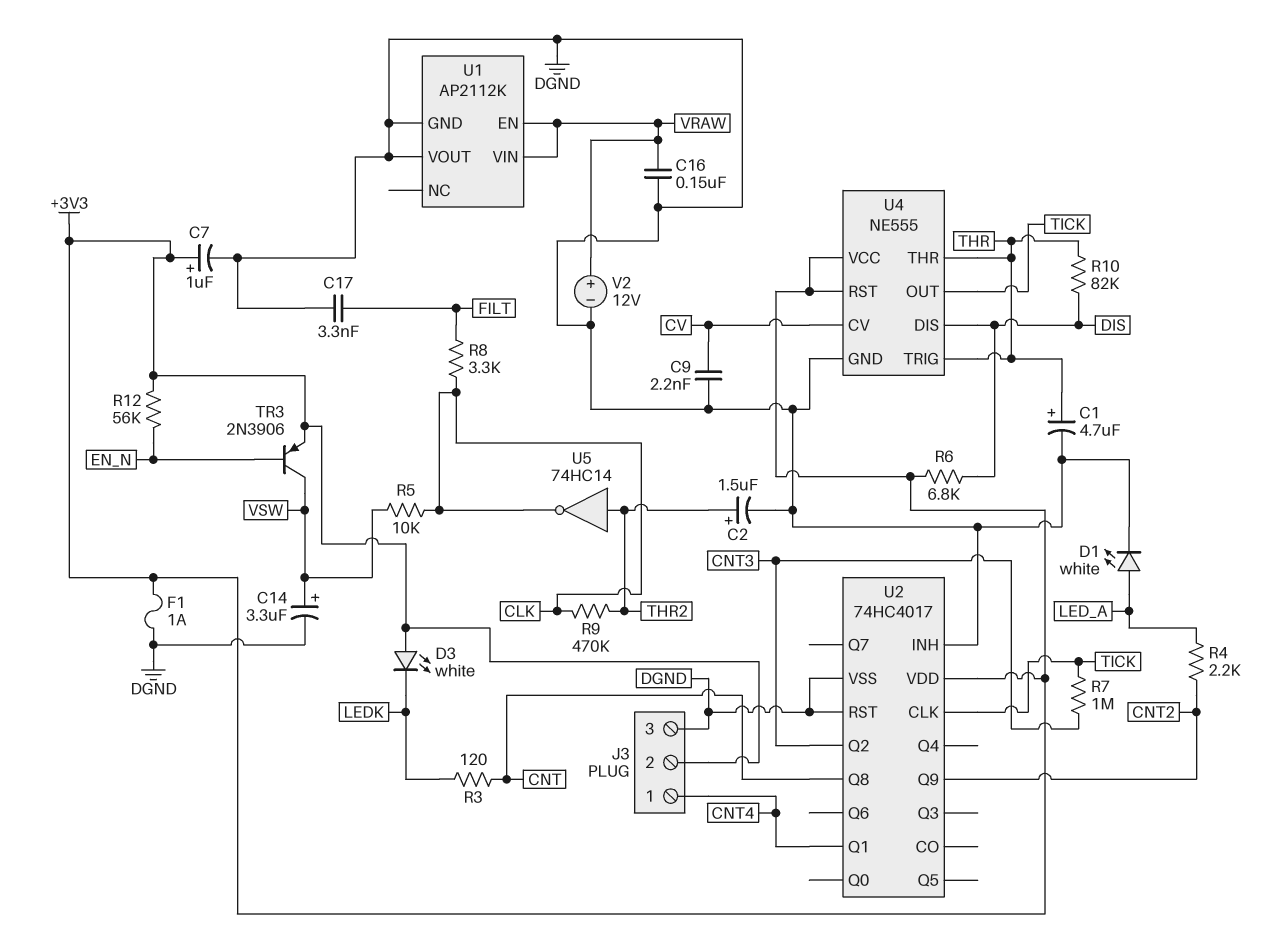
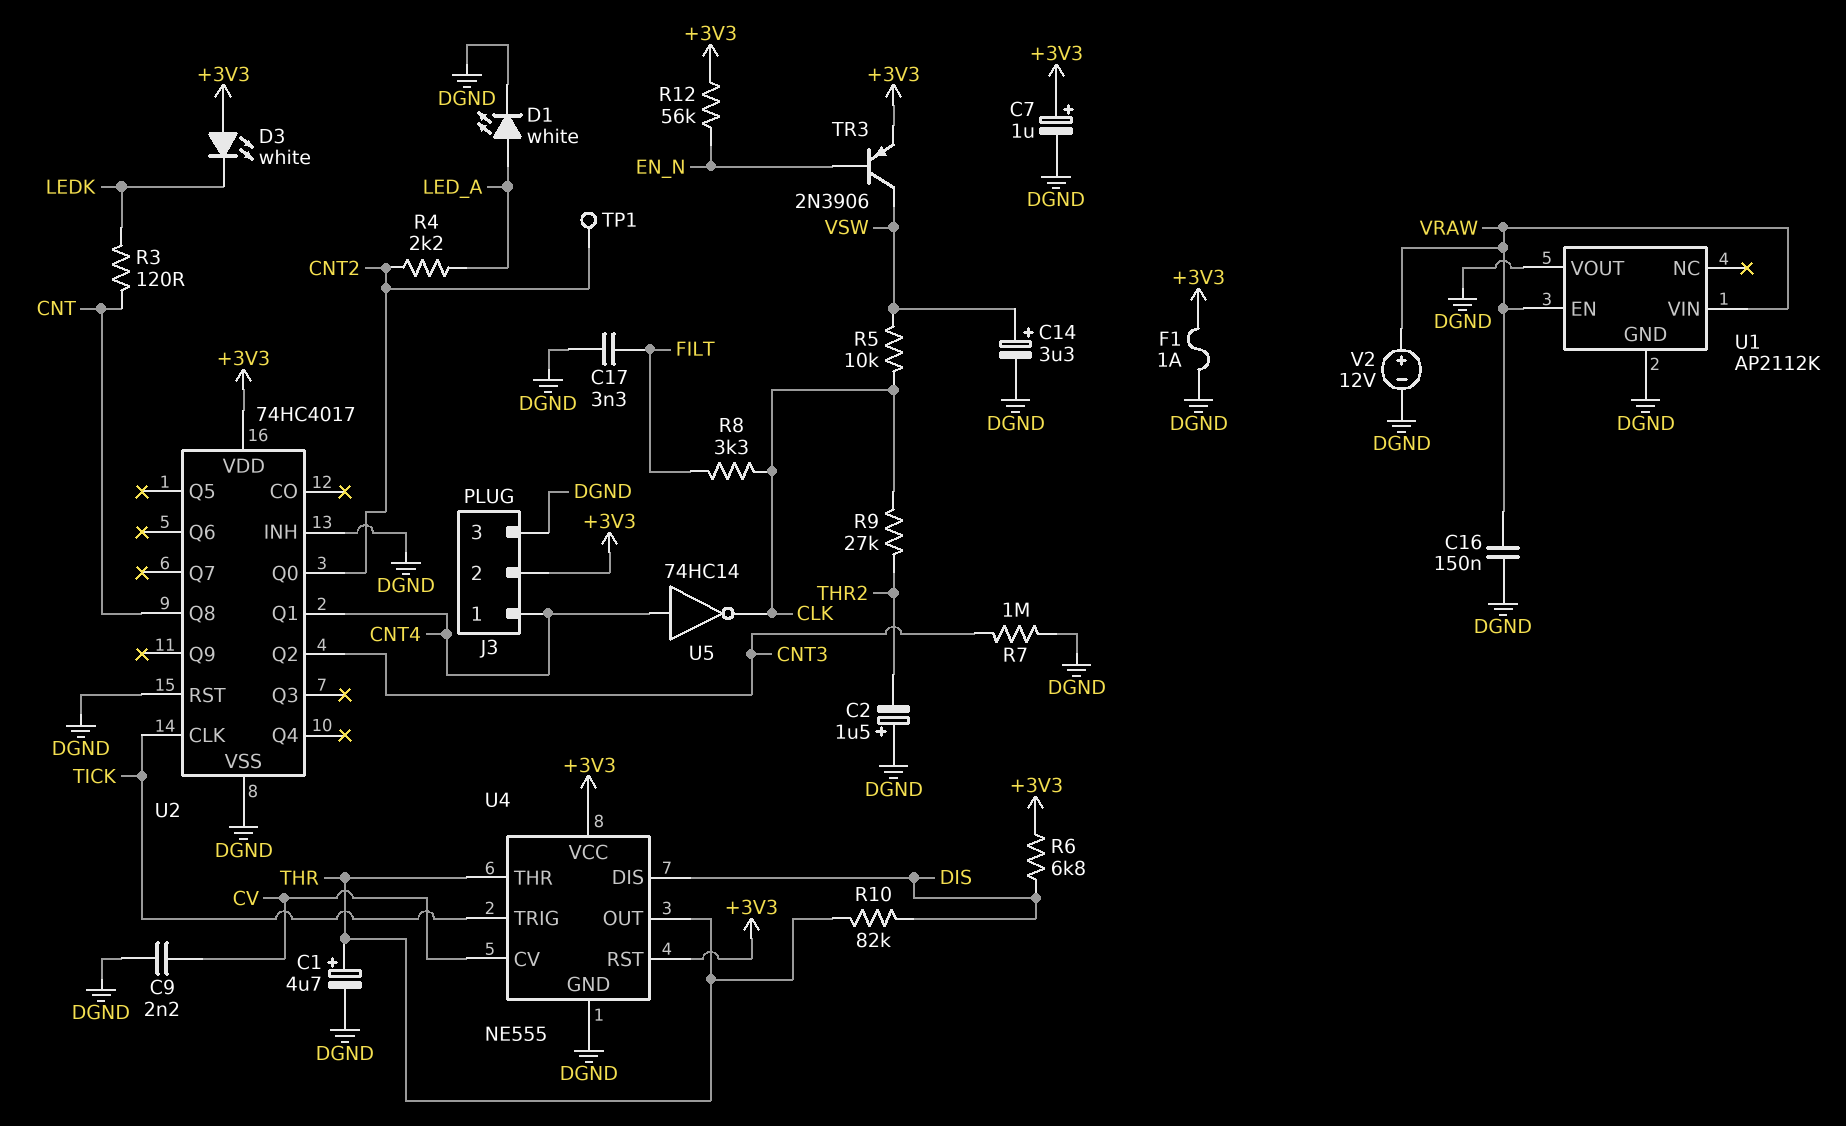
C2: 1.5uF (plus THR2, minus DGND) -> 1.5uF (plus DGND, minus THR2)
R7: 1M (CNT3, TICK) -> 1M (CNT3, DGND)
R9: 470k (CLK, THR2) -> 27k (CLK, THR2)
TP1: none -> test point (CNT2)
U2 pin Q0: none -> CNT2
U2 pin Q9: CNT2 -> none
U4 pin OUT: TICK -> THR
U4 pin TRIG: THR -> TICK
U5: NOT 74HC14 (in THR2, out CLK) -> NOT 74HC14 (in CNT4, out CLK)

